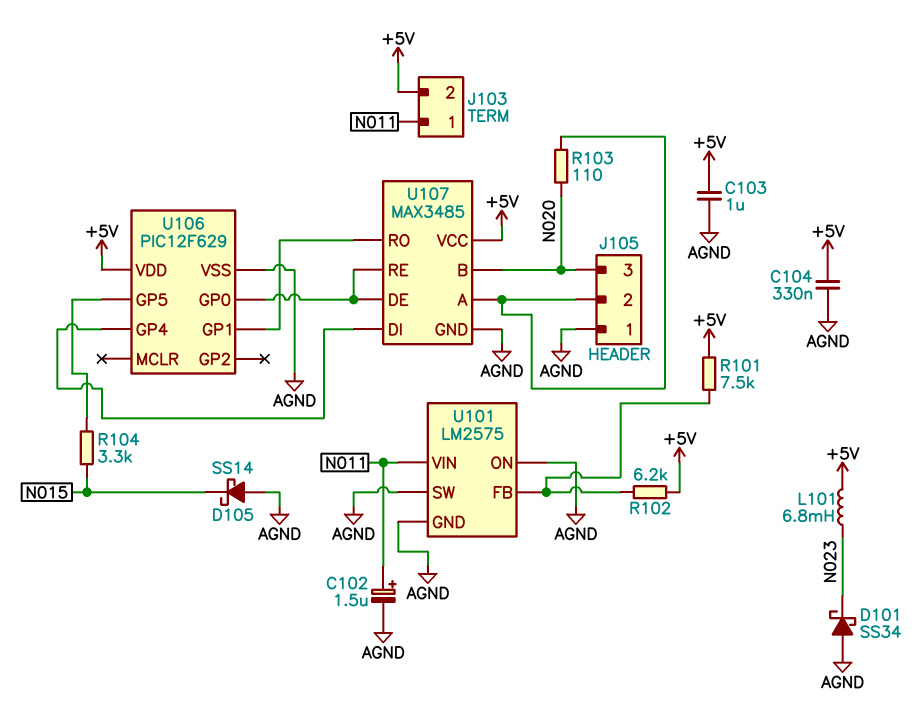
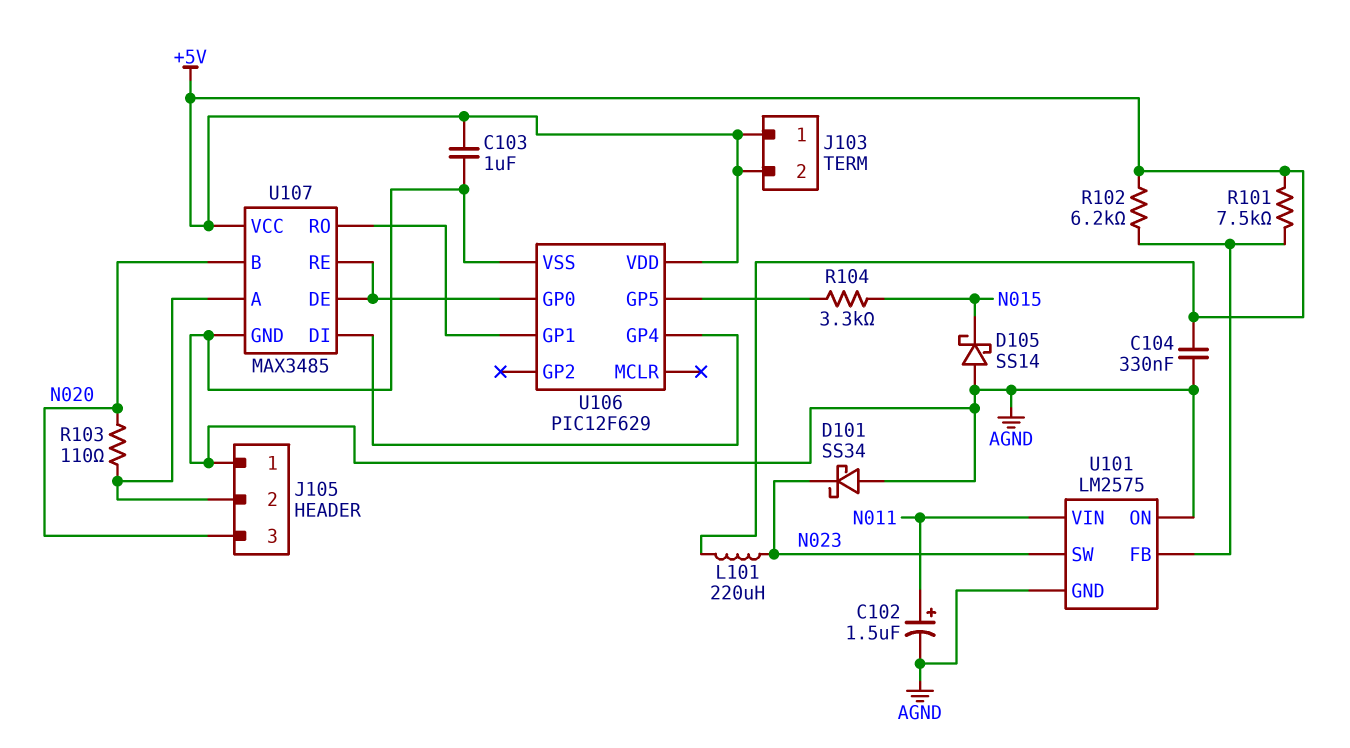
J103 pin 1: N011 -> +5V
L101: 6.8mH (+5V, N023) -> 220uH (+5V, N023)
U101 pin SW: AGND -> N023

